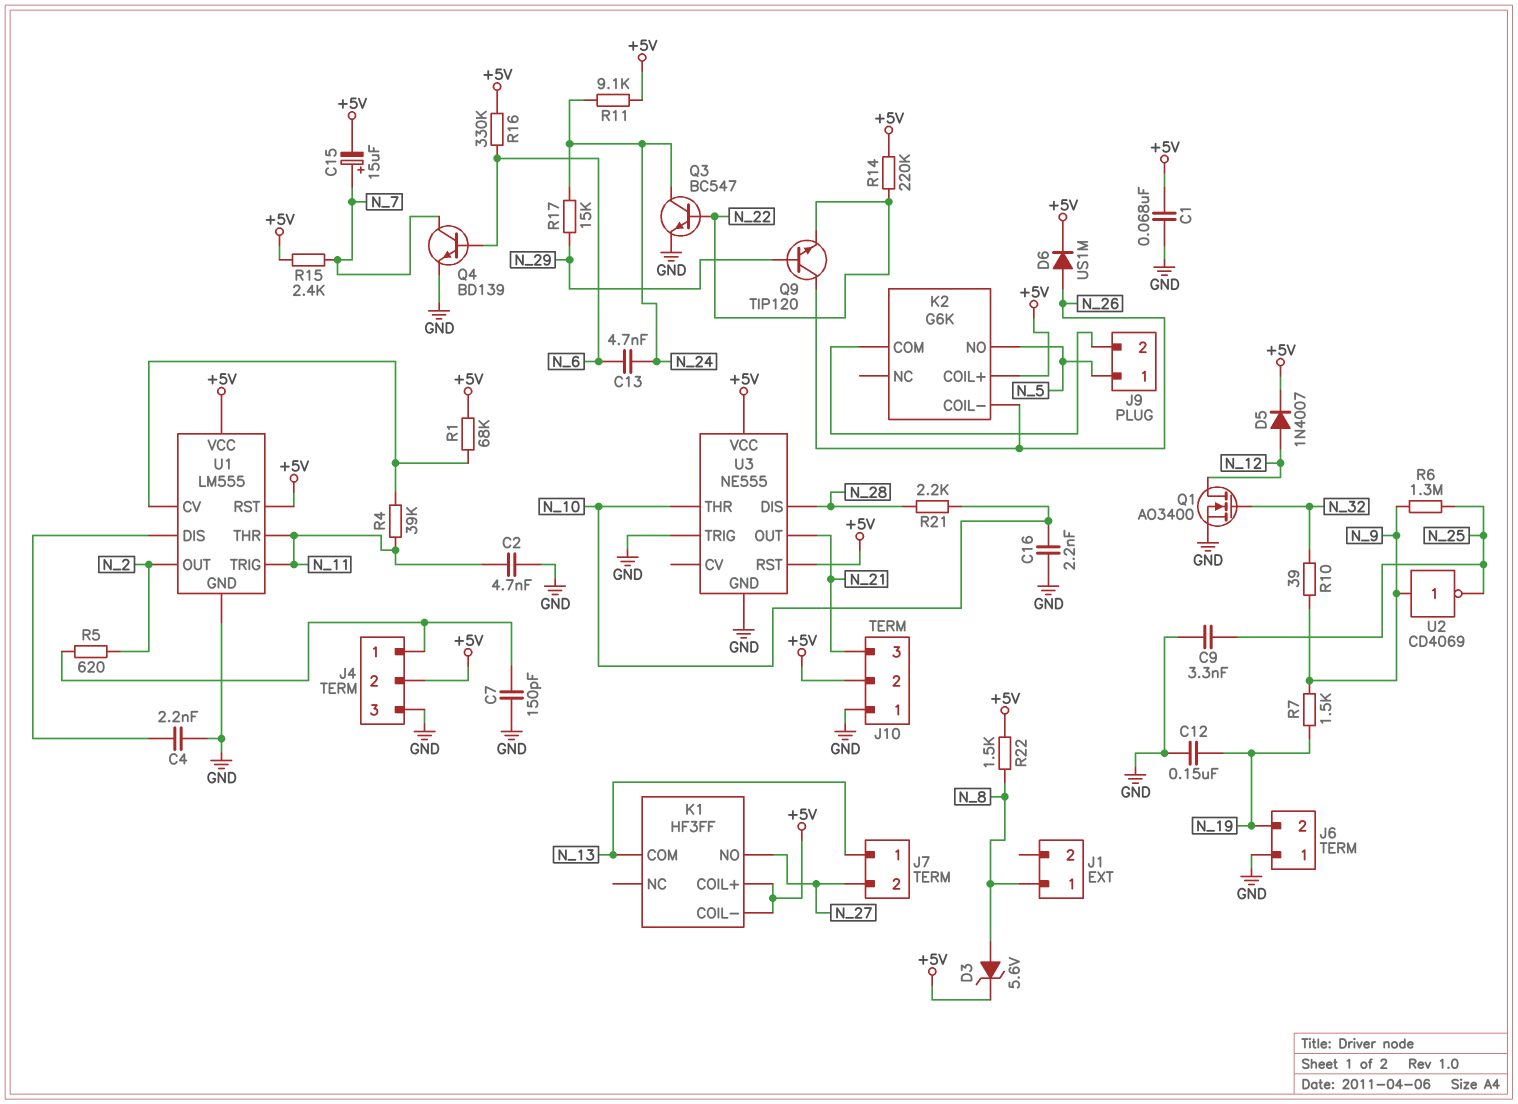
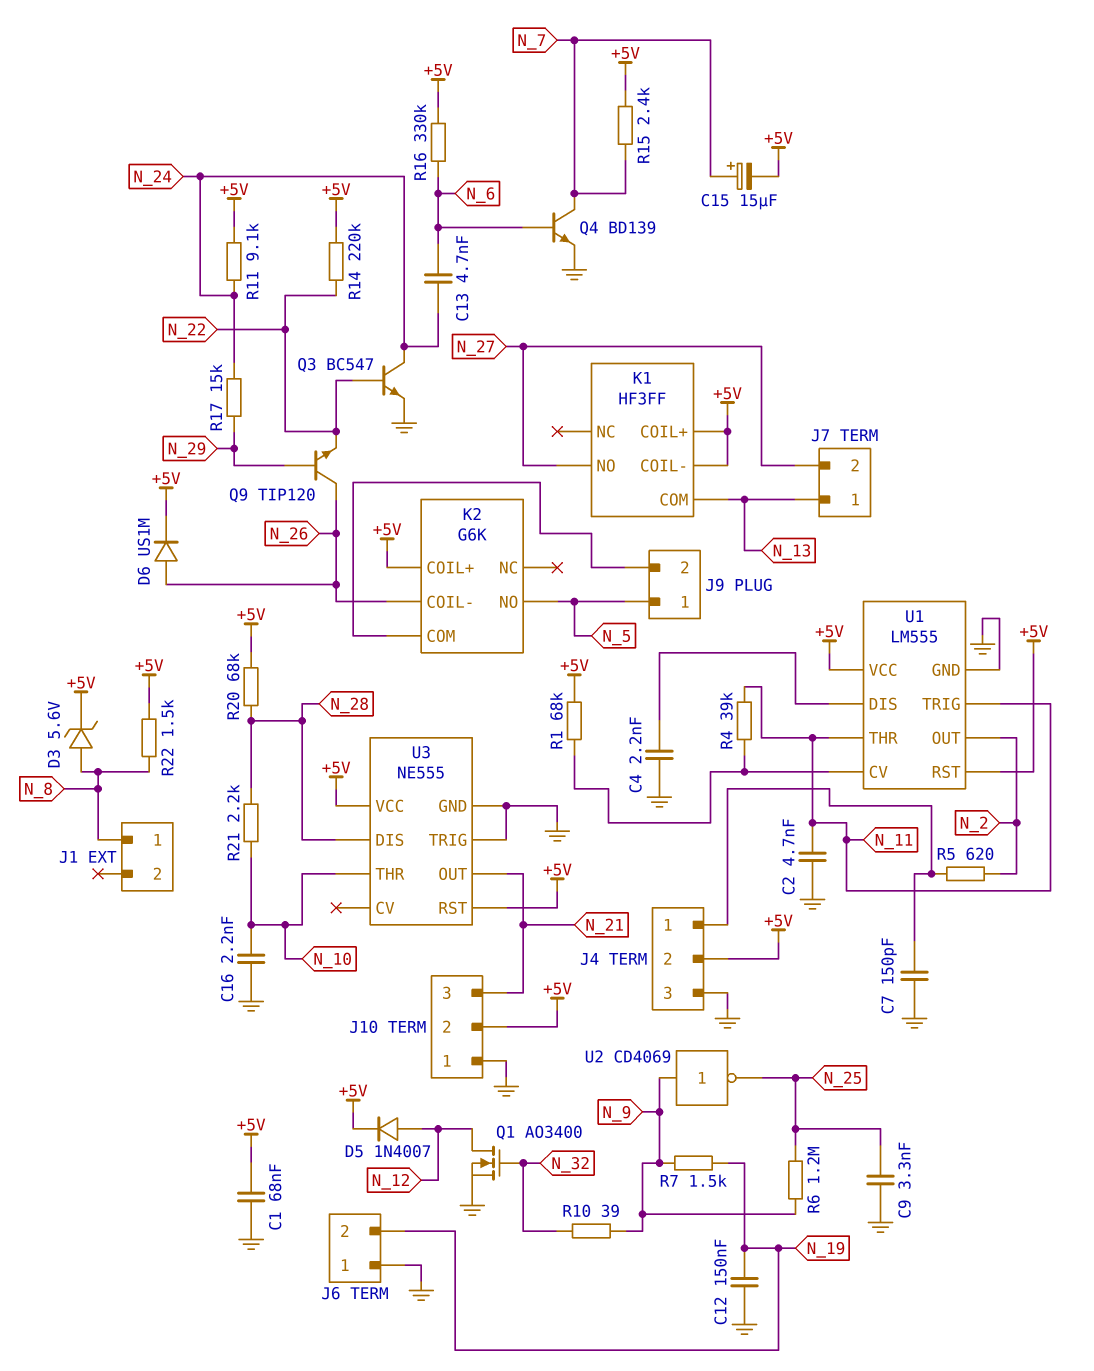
R6: 1.3M (N_9, N_25) -> 1.2M (N_9, N_25)
R20: none -> 68k (+5V, N_28)

